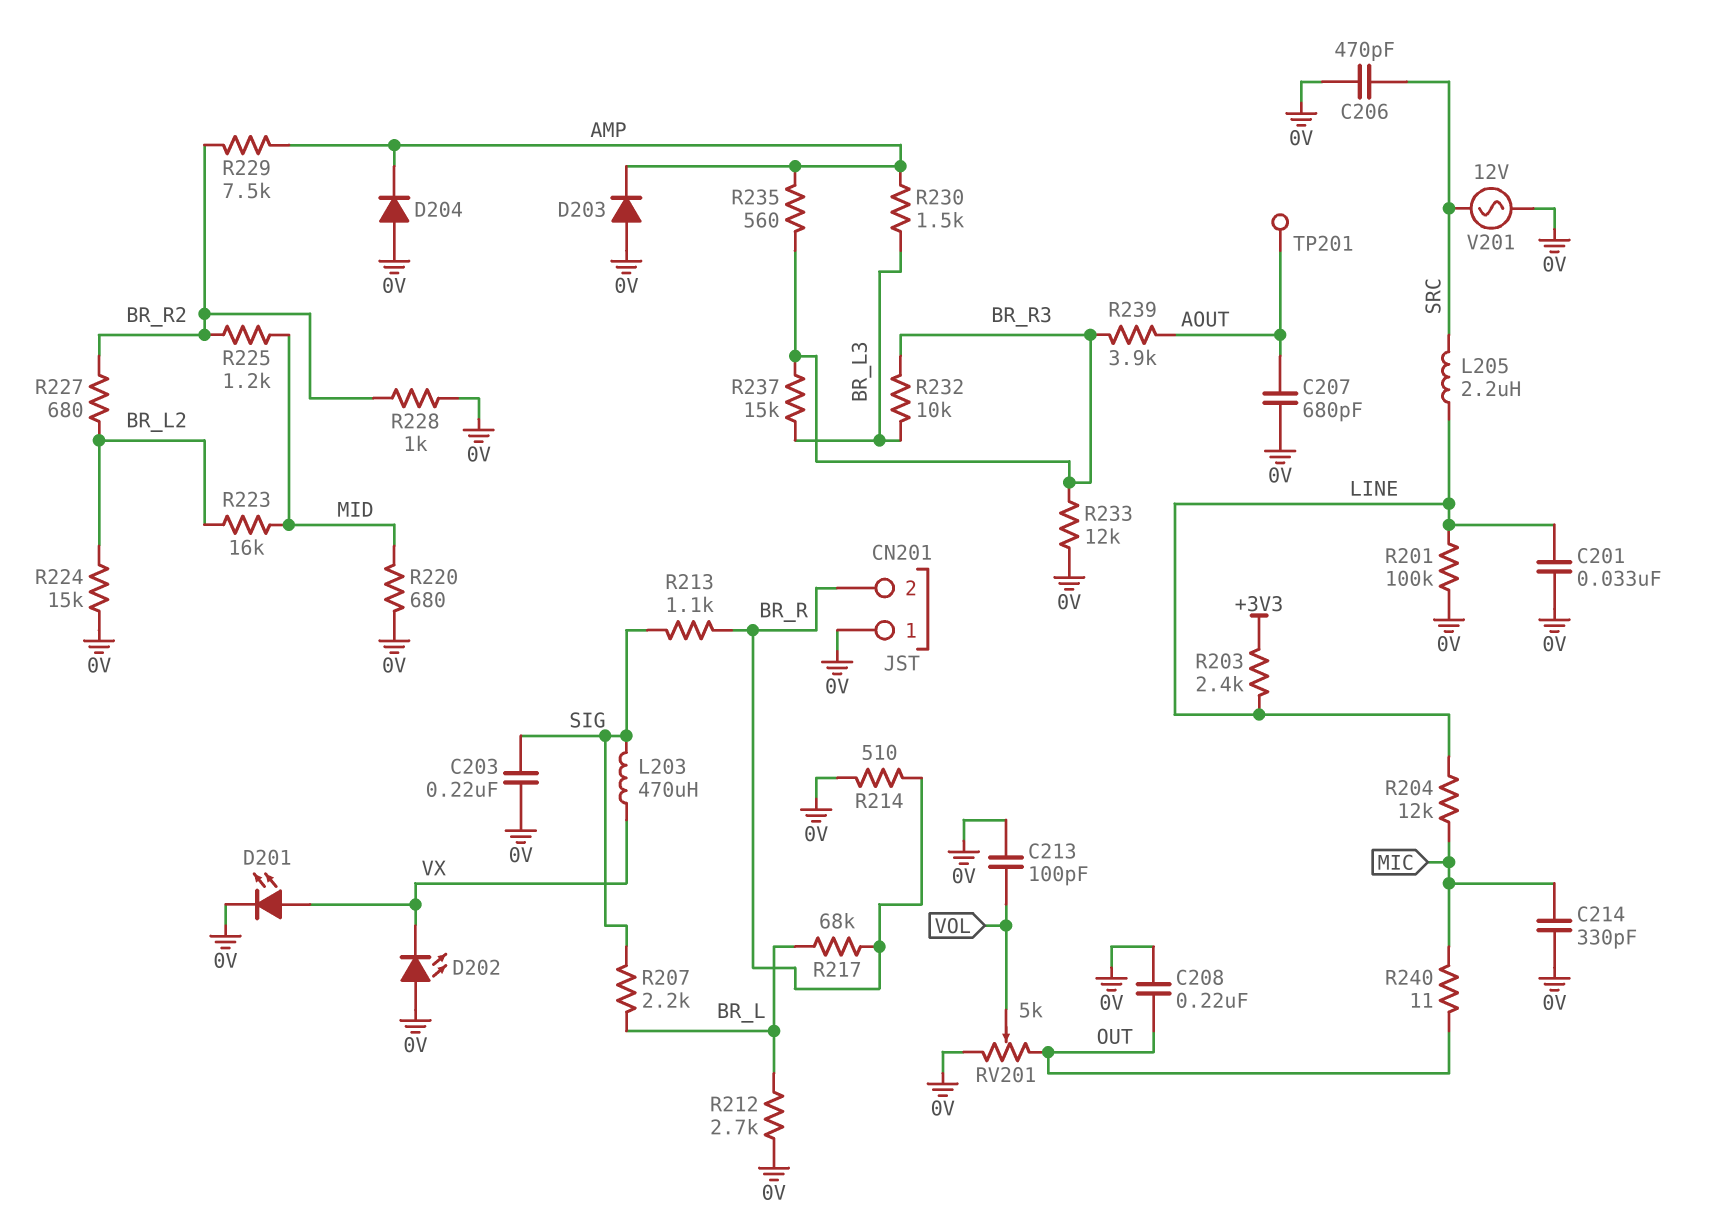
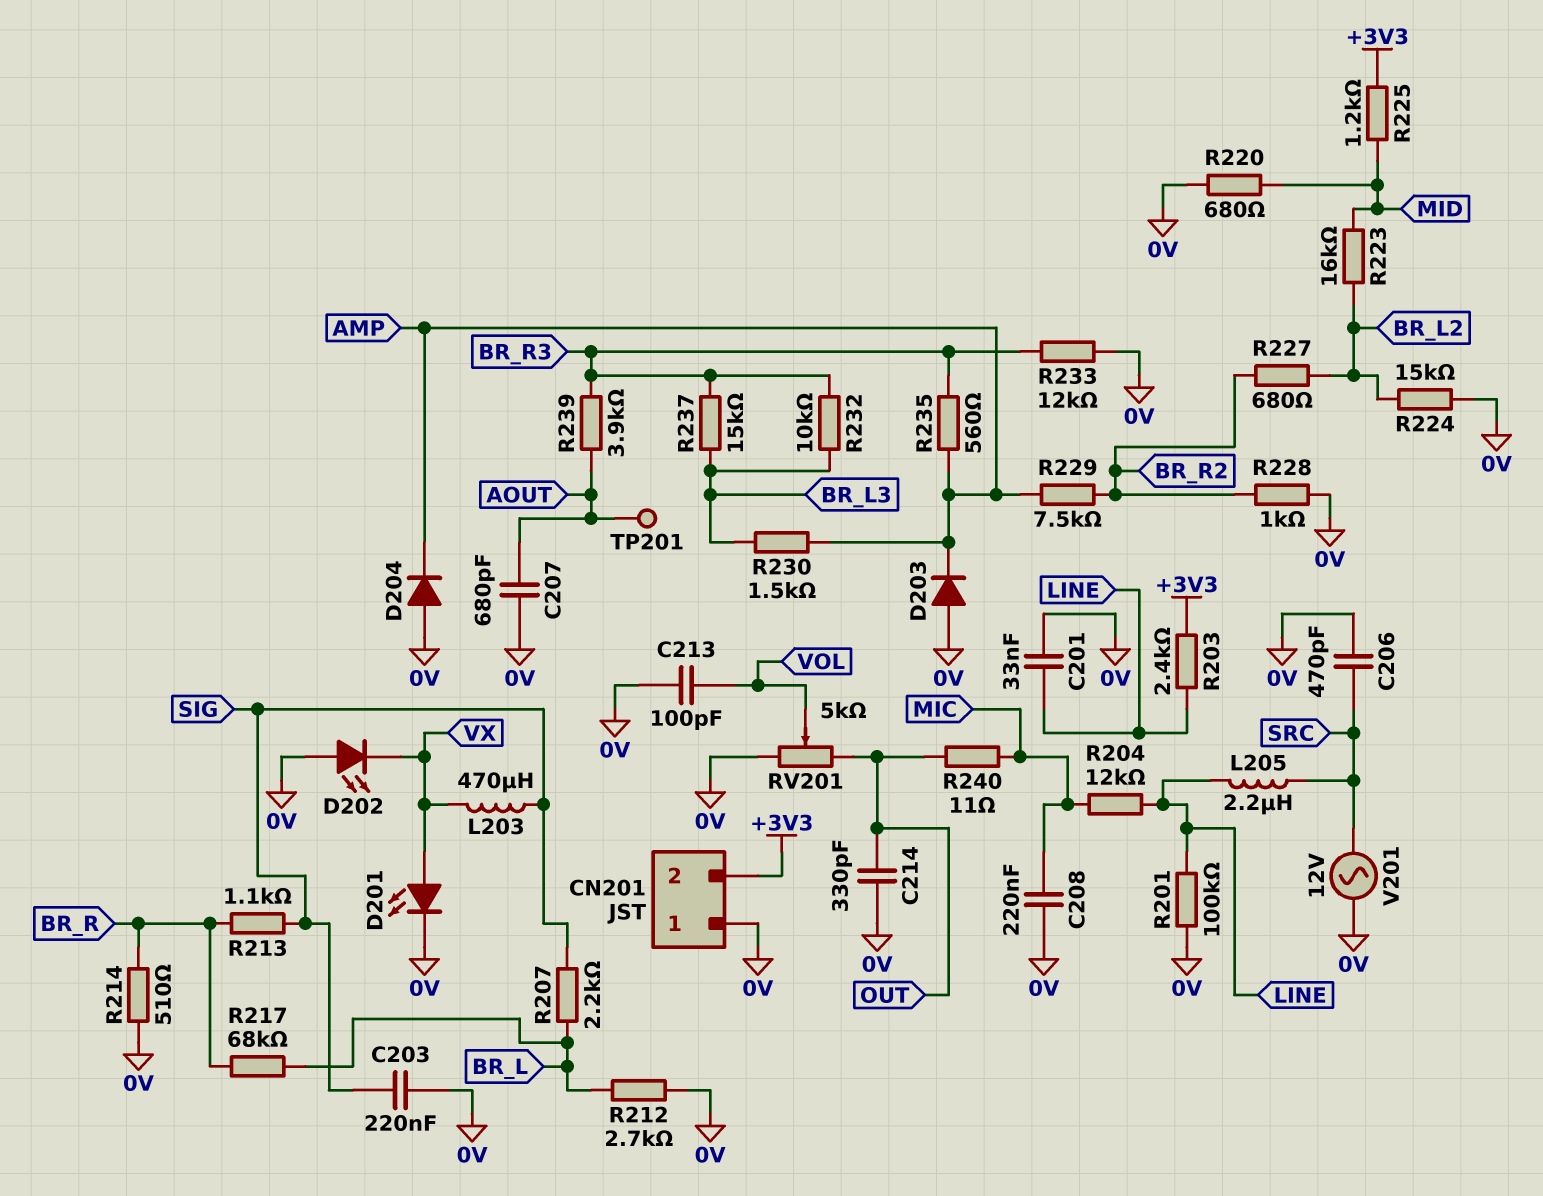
C208: 220nF (0V, OUT) -> 220nF (0V, MIC)
C214: 330pF (0V, MIC) -> 330pF (0V, OUT)
CN201 pin 2: BR_R -> +3V3
R225: 1.2k (BR_R2, MID) -> 1.2k (+3V3, MID)

